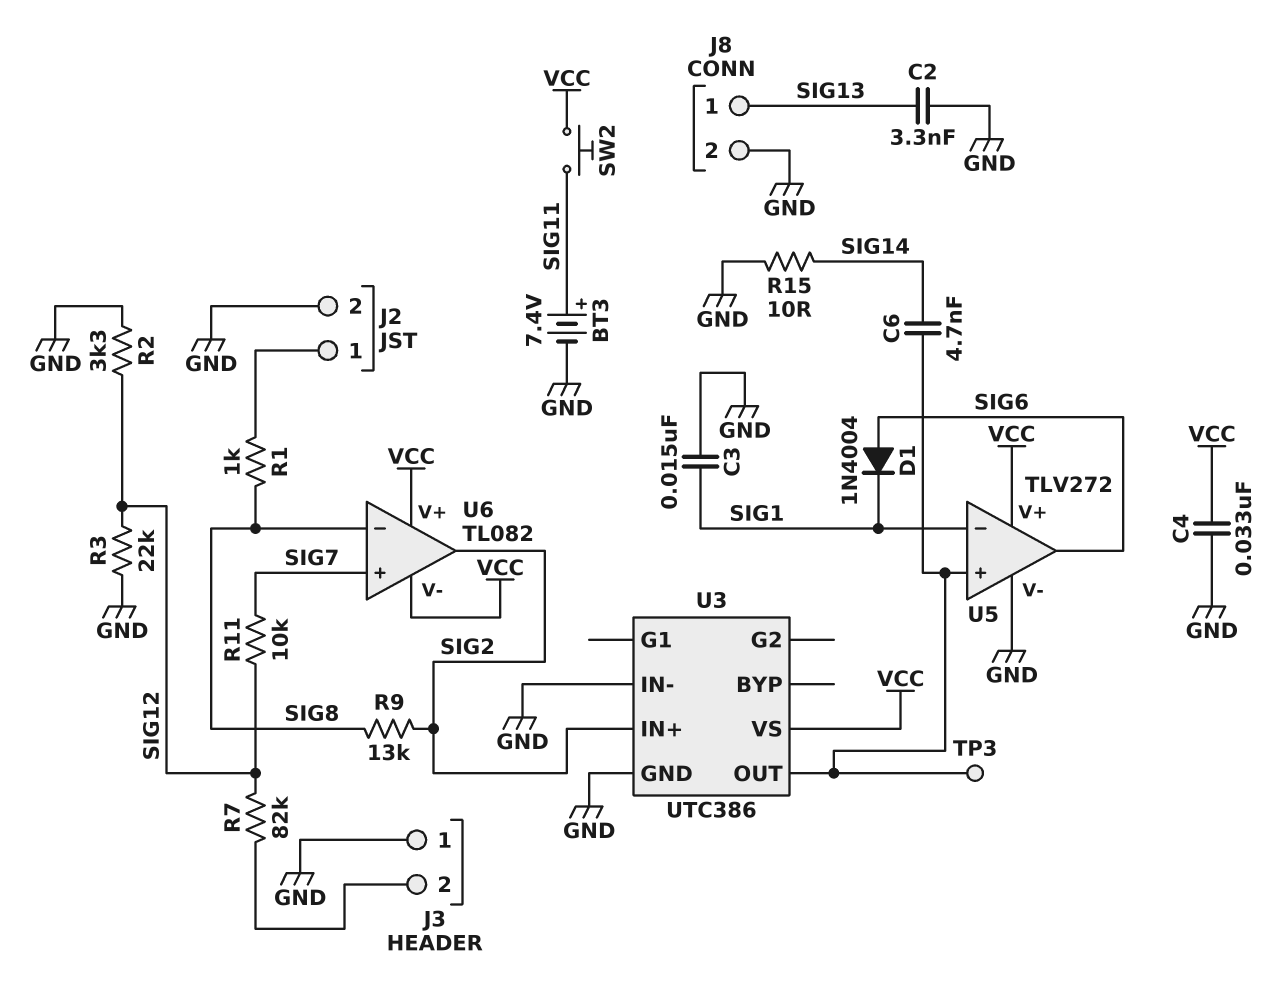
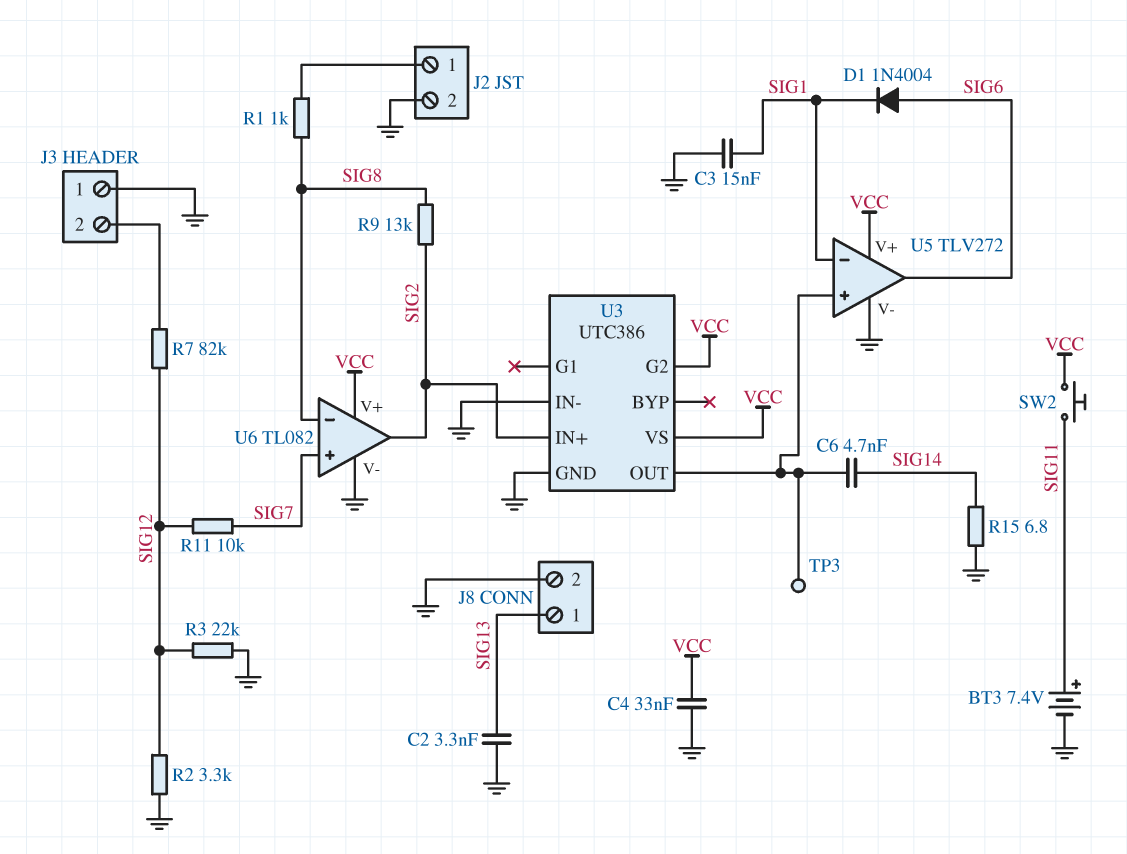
R15: 10 (GND, SIG14) -> 6.8 (GND, SIG14)
U3 pin G2: none -> VCC
U6 pin V-: VCC -> GND

